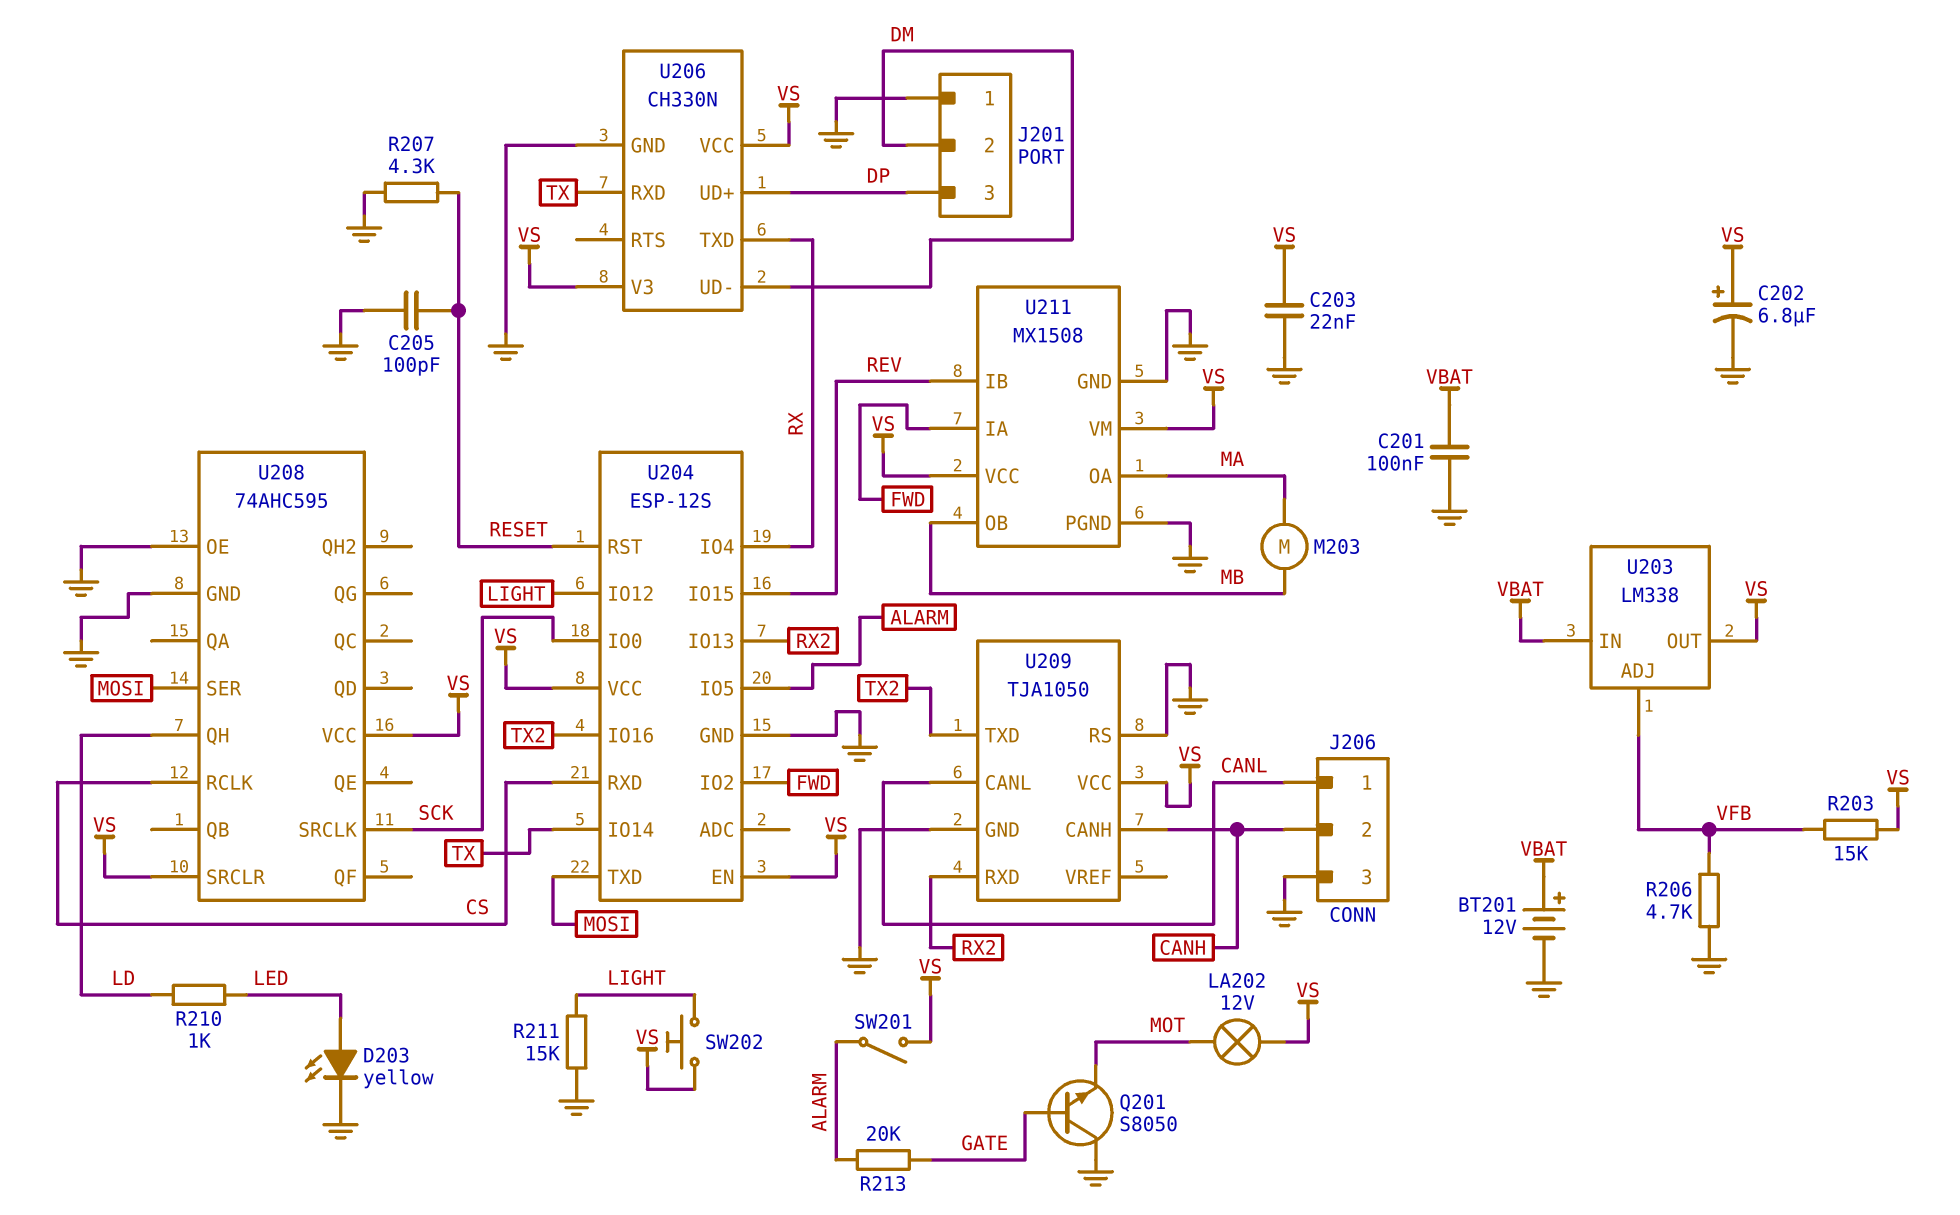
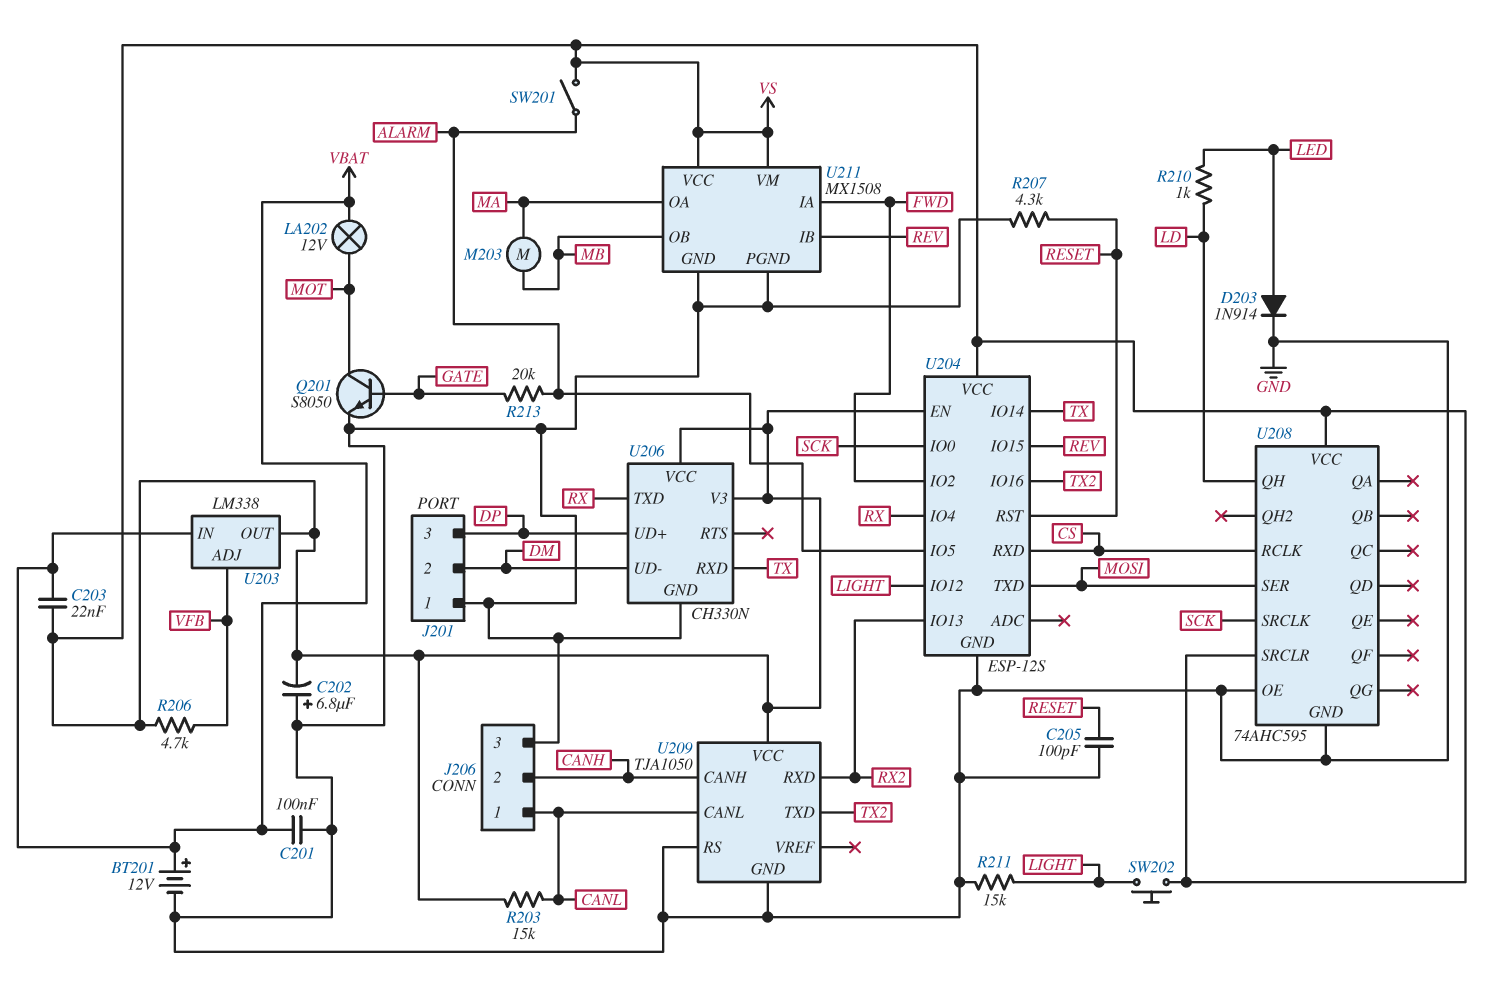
C202: 6.8uF (plus VS, minus GND) -> 6.8uF (plus GND, minus VS)
C203: 22nF (GND, VS) -> 22nF (VBAT, VS)
D203: LED yellow (A LED, K GND) -> diode 1N914 (A LED, K GND)
LA202: lamp 12V (MOT, VS) -> lamp 12V (MOT, VBAT)
Q201: NPN S8050 (B GATE, C GND, E MOT) -> NPN S8050 (B GATE, C MOT, E GND)
R203: 15k (VFB, VS) -> 15k (CANL, VS)
R206: 4.7k (GND, VFB) -> 4.7k (VFB, VS)

